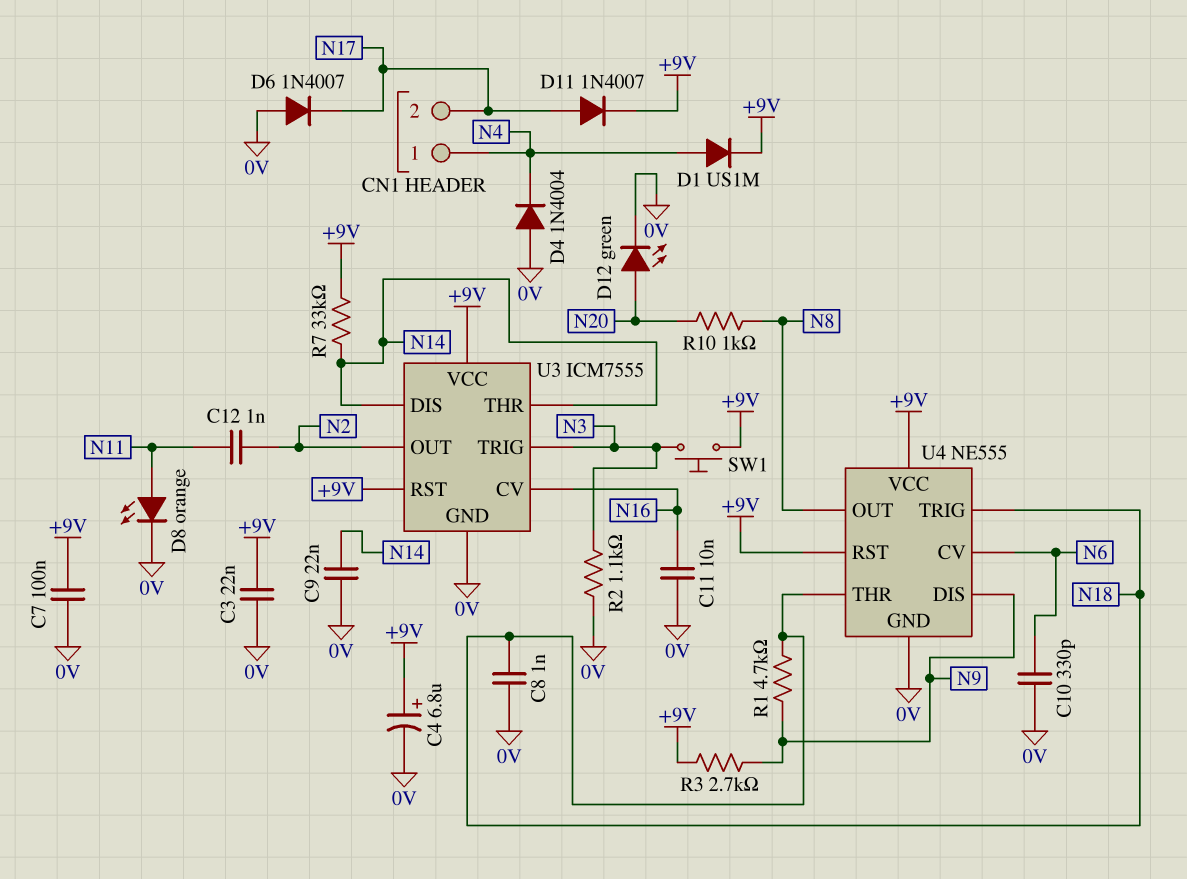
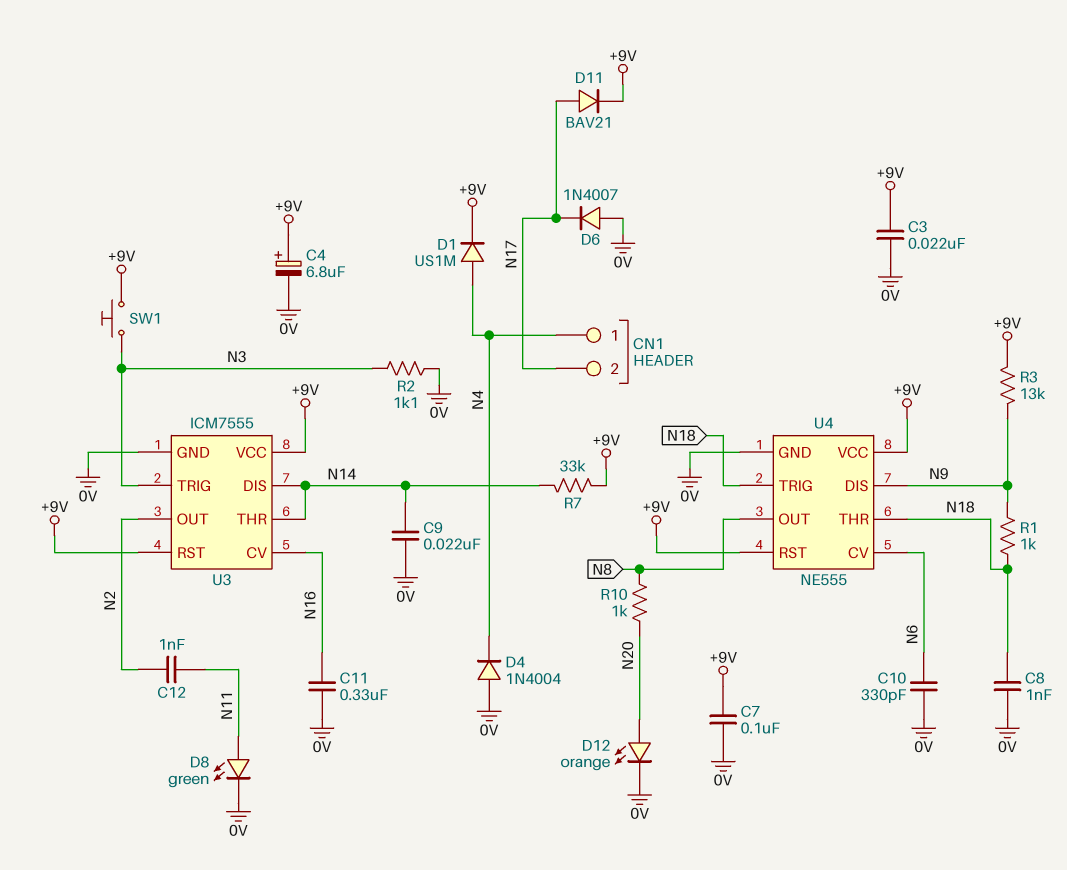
C11: 10nF (0V, N16) -> 330nF (0V, N16)
D8: LED orange (A N11, K 0V) -> LED green (A N11, K 0V)
D11: diode 1N4007 (A N17, K +9V) -> diode BAV21 (A N17, K +9V)
D12: LED green (A N20, K 0V) -> LED orange (A N20, K 0V)
R1: 4.7k (N9, N18) -> 1k (N9, N18)
R3: 2.7k (+9V, N9) -> 13k (+9V, N9)

